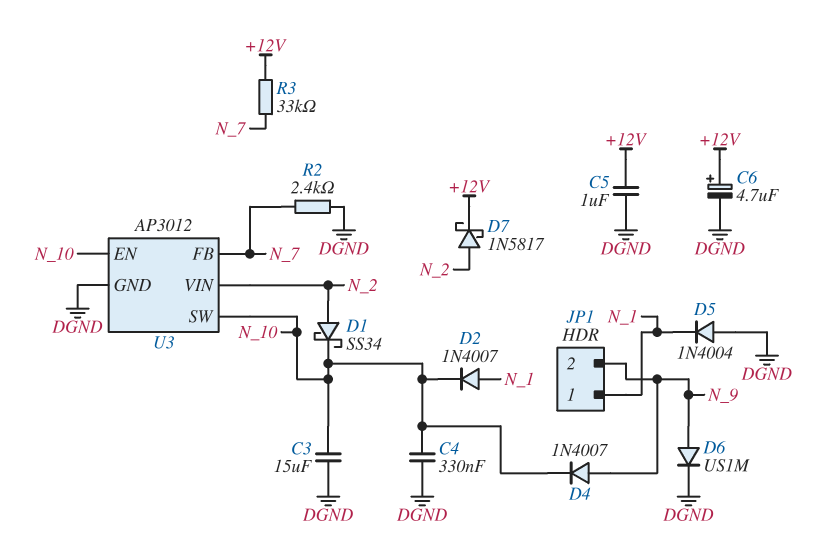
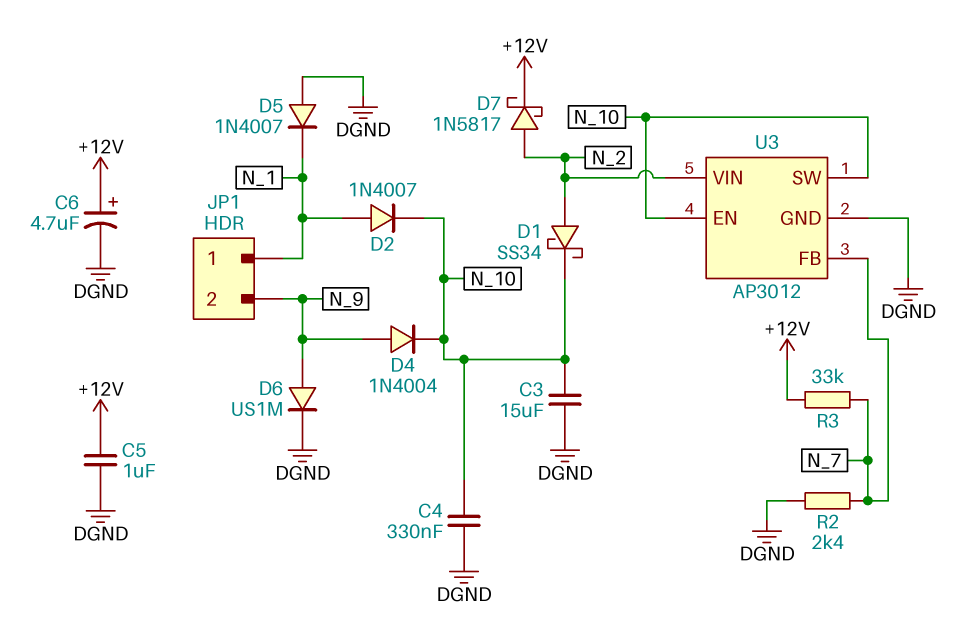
D4: diode 1N4007 (A N_9, K N_10) -> diode 1N4004 (A N_9, K N_10)
D5: diode 1N4004 (A DGND, K N_1) -> diode 1N4007 (A DGND, K N_1)

